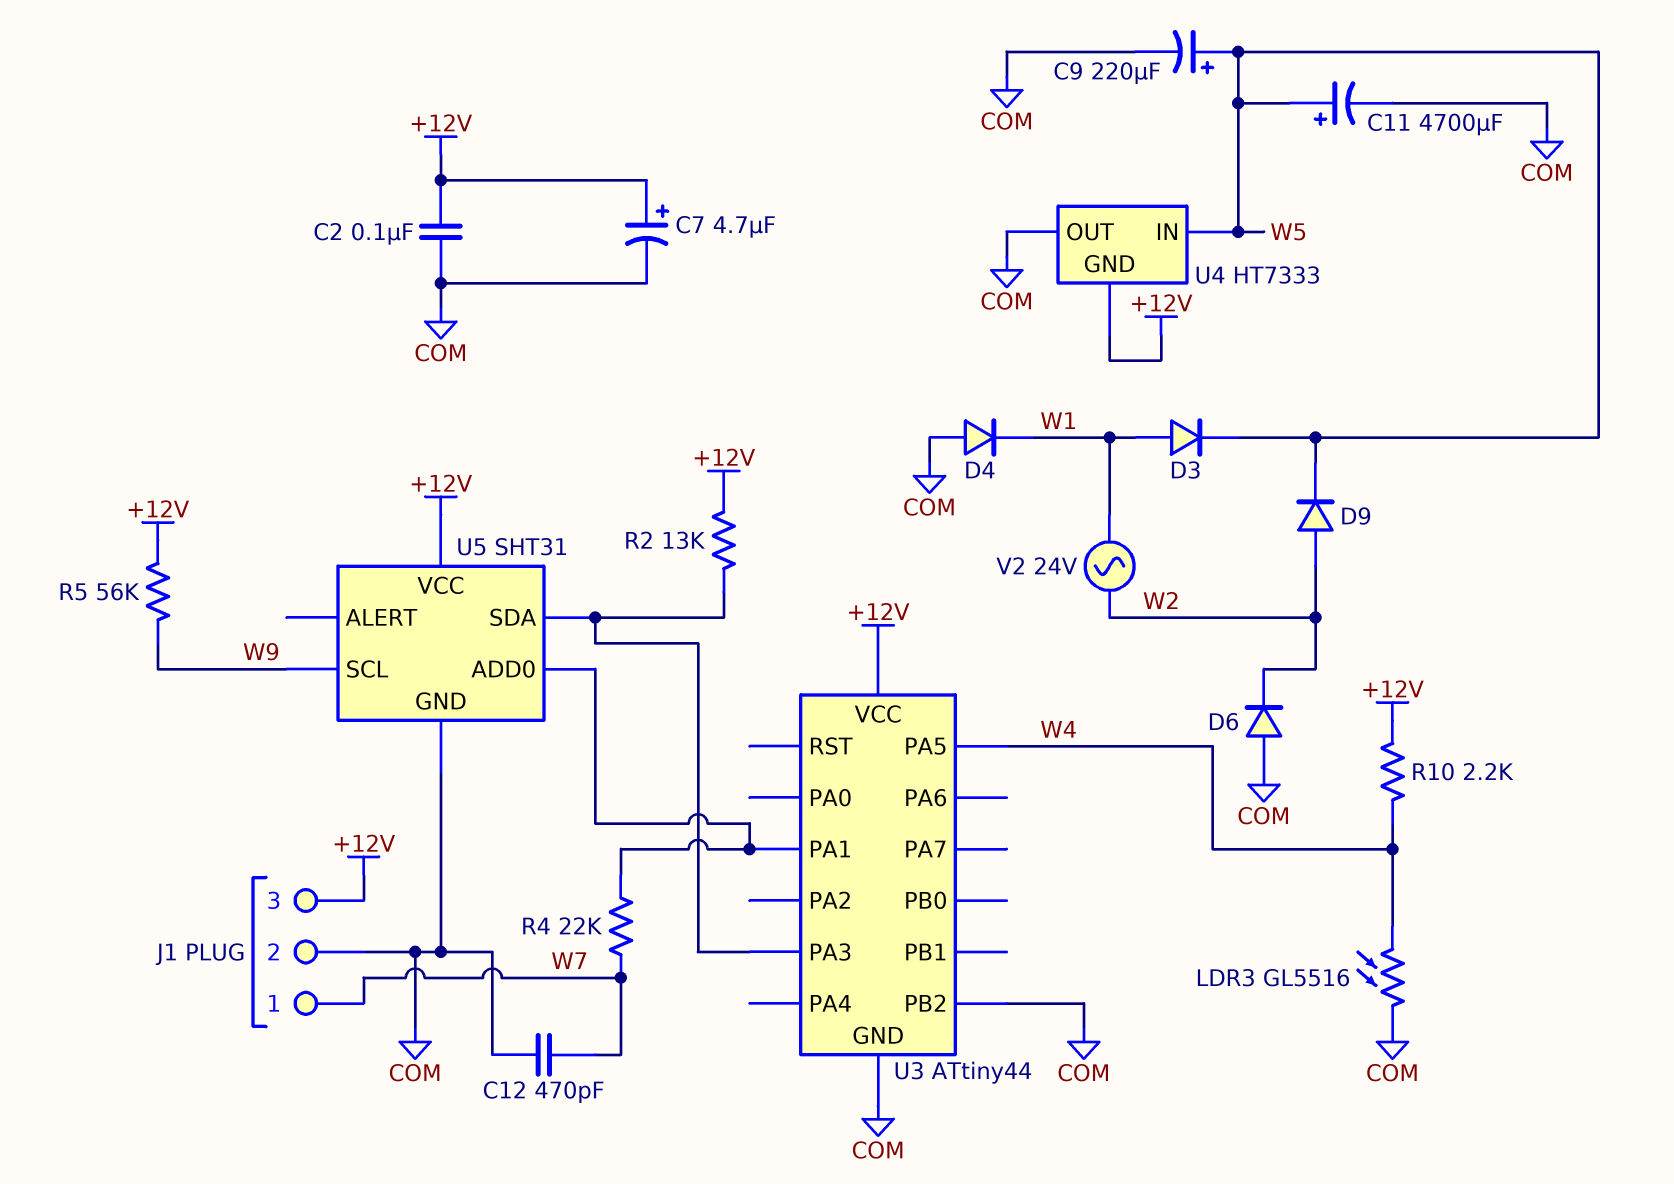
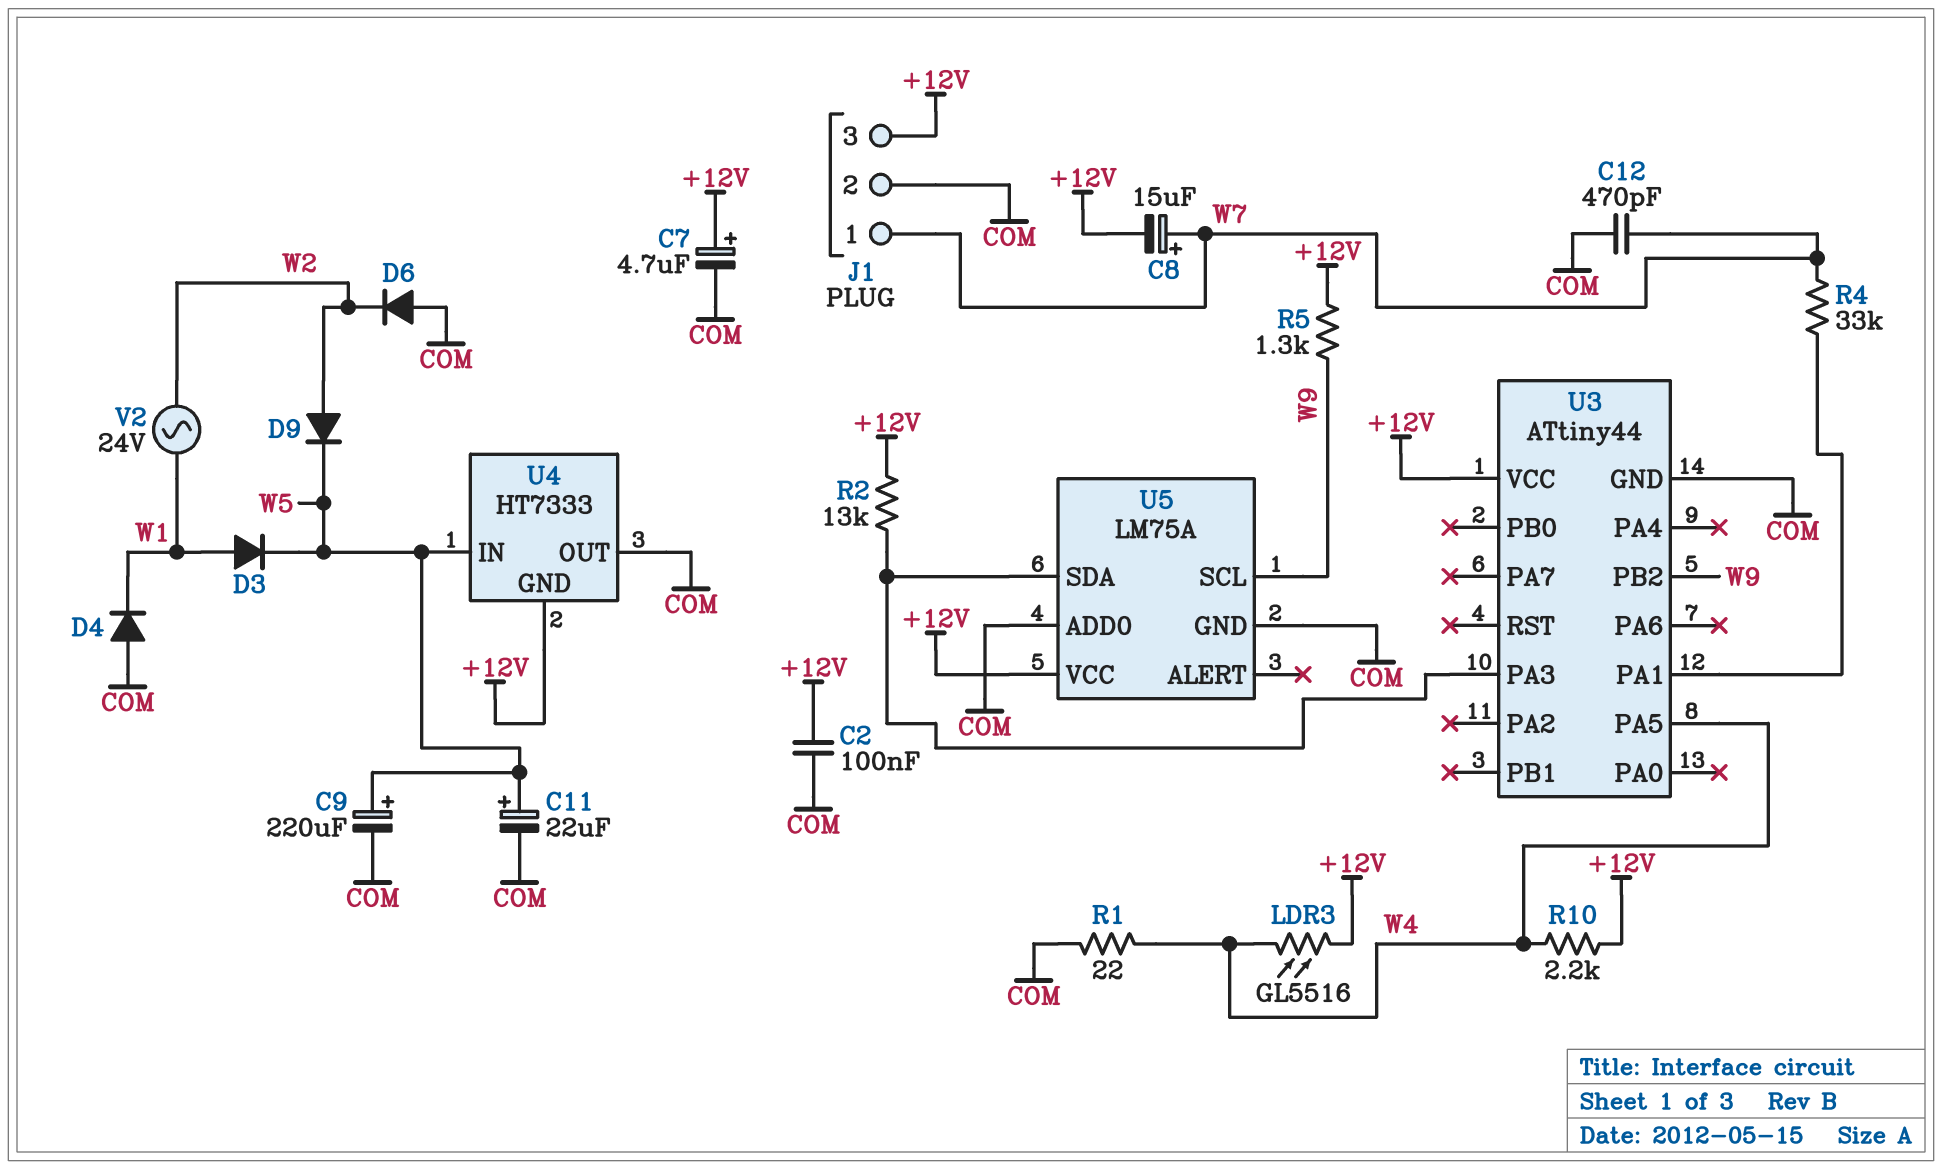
C8: none -> 15uF (plus W7, minus +12V)
C11: 4700uF (plus W5, minus COM) -> 22uF (plus W5, minus COM)
LDR3: GL5516 (COM, W4) -> GL5516 (+12V, W4)
R1: none -> 22 (COM, W4)
R4: 22k (U3/PA1, W7) -> 33k (U3/PA1, W7)
R5: 56k (+12V, W9) -> 1.3k (+12V, W9)
U3 pin PB2: COM -> W9
U5: SHT31 -> LM75A
U5 pin ADD0: U3/PA1 -> COM

